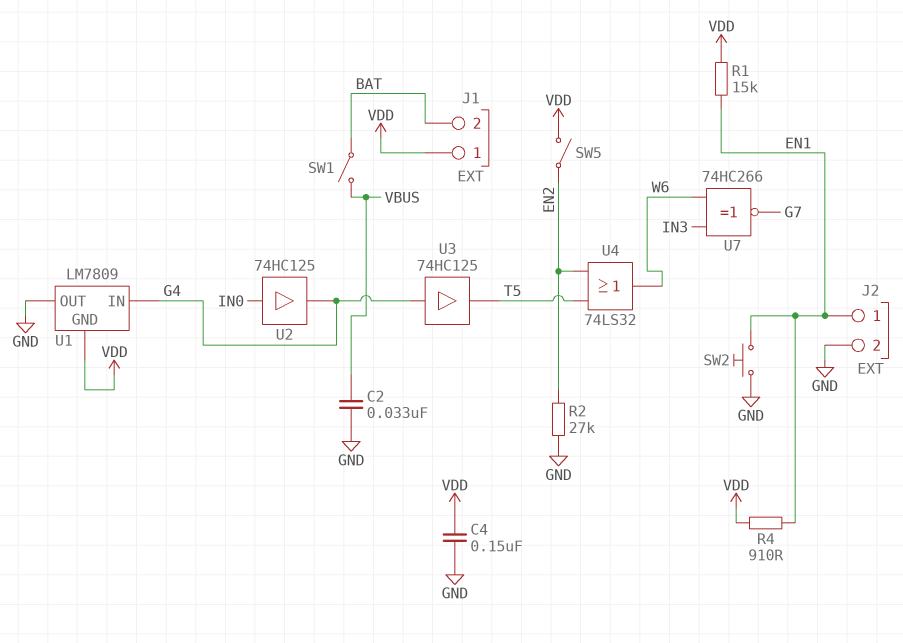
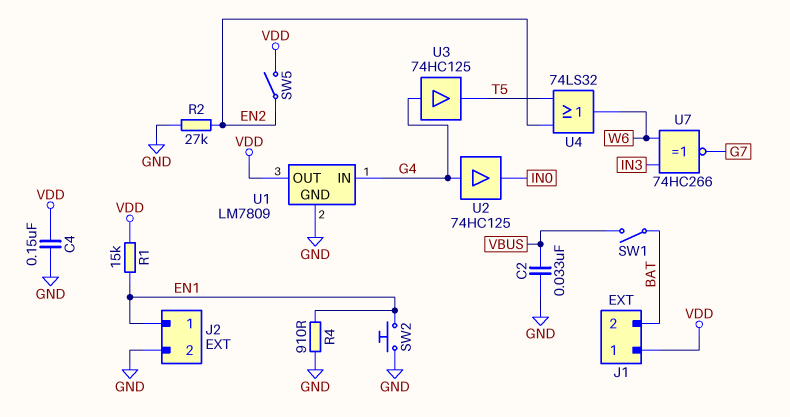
R4: 910 (EN1, VDD) -> 910 (EN1, GND)
U1 pin GND: VDD -> GND
U1 pin OUT: GND -> VDD
U2: buffer 74HC125 (in IN0, out G4) -> buffer 74HC125 (in G4, out IN0)

